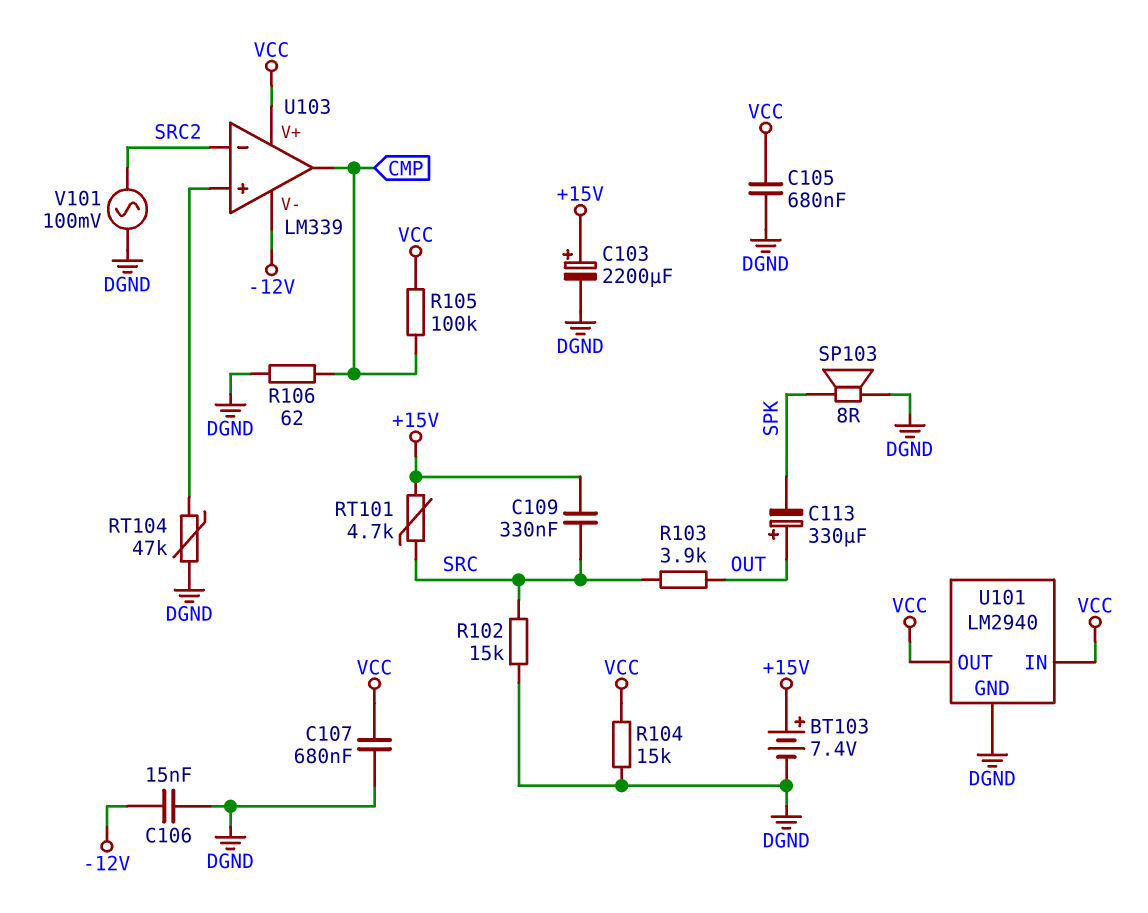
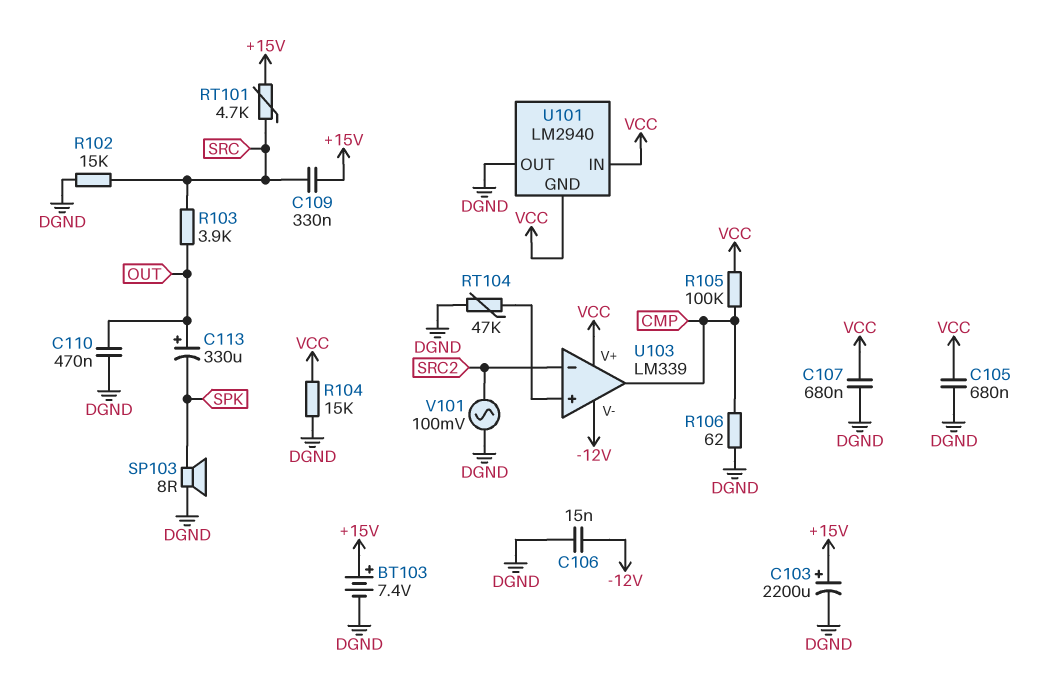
C110: none -> 470nF (DGND, OUT)
U101 pin GND: DGND -> VCC
U101 pin OUT: VCC -> DGND

